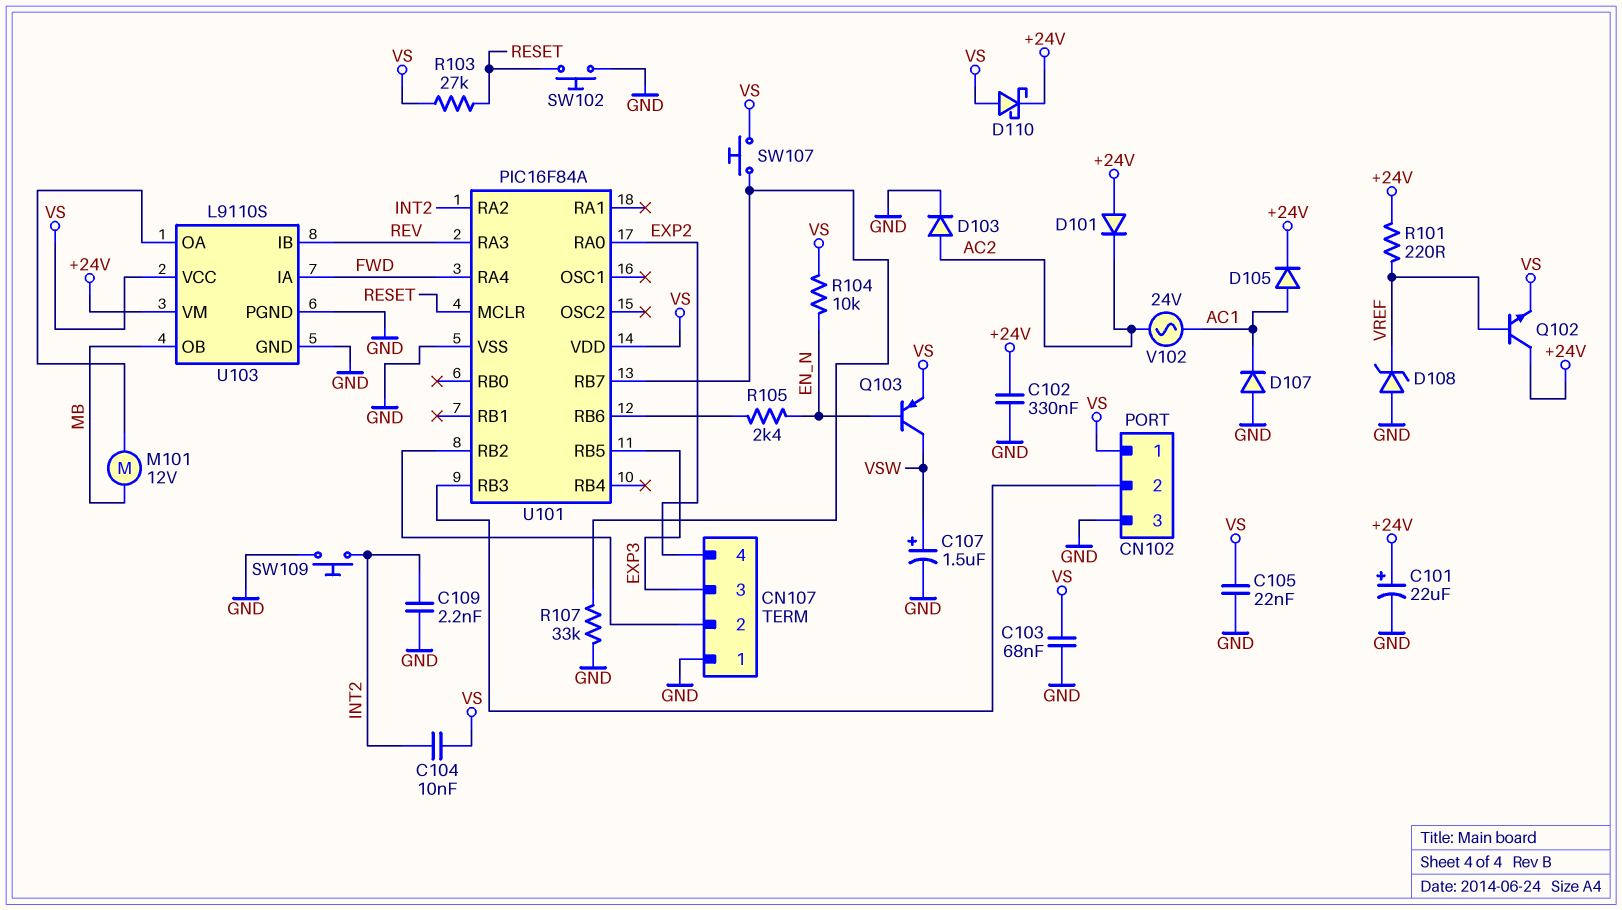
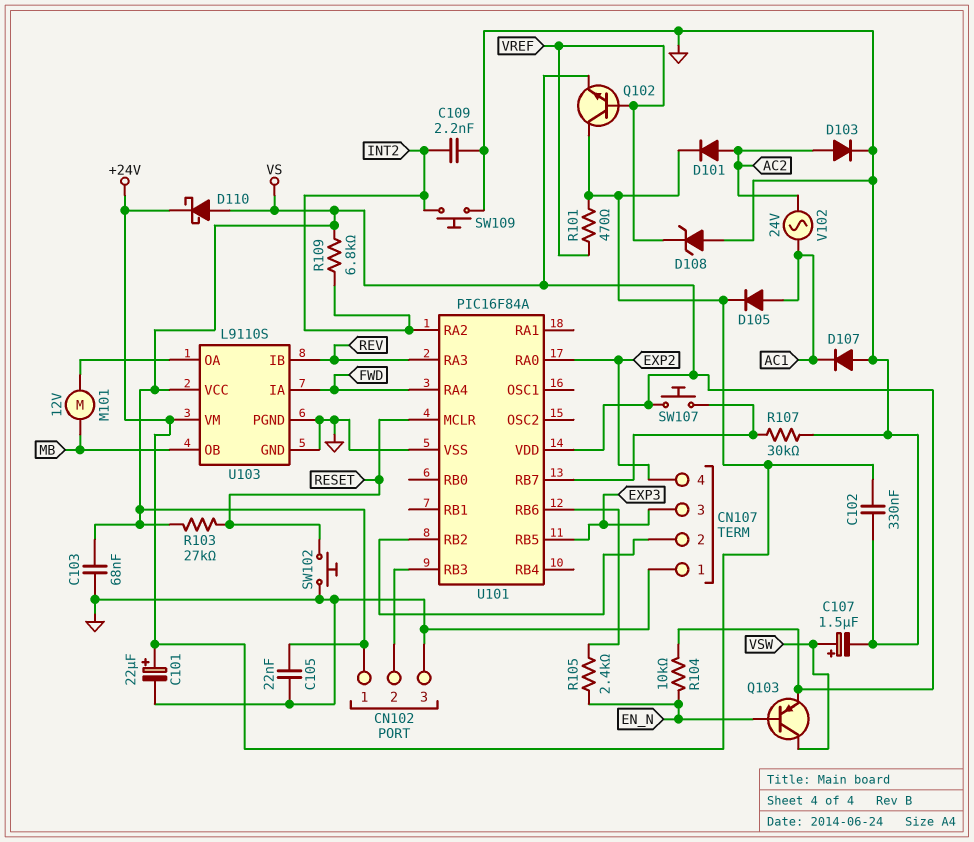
C104: 10nF (INT2, VS) -> none
D101: diode (A +24V, K AC2) -> diode (A AC2, K +24V)
R101: 220 (+24V, VREF) -> 470 (+24V, VREF)
R107: 33k (GND, U101/RB7) -> 30k (GND, U101/RB7)
R109: none -> 6.8k (INT2, VS)

